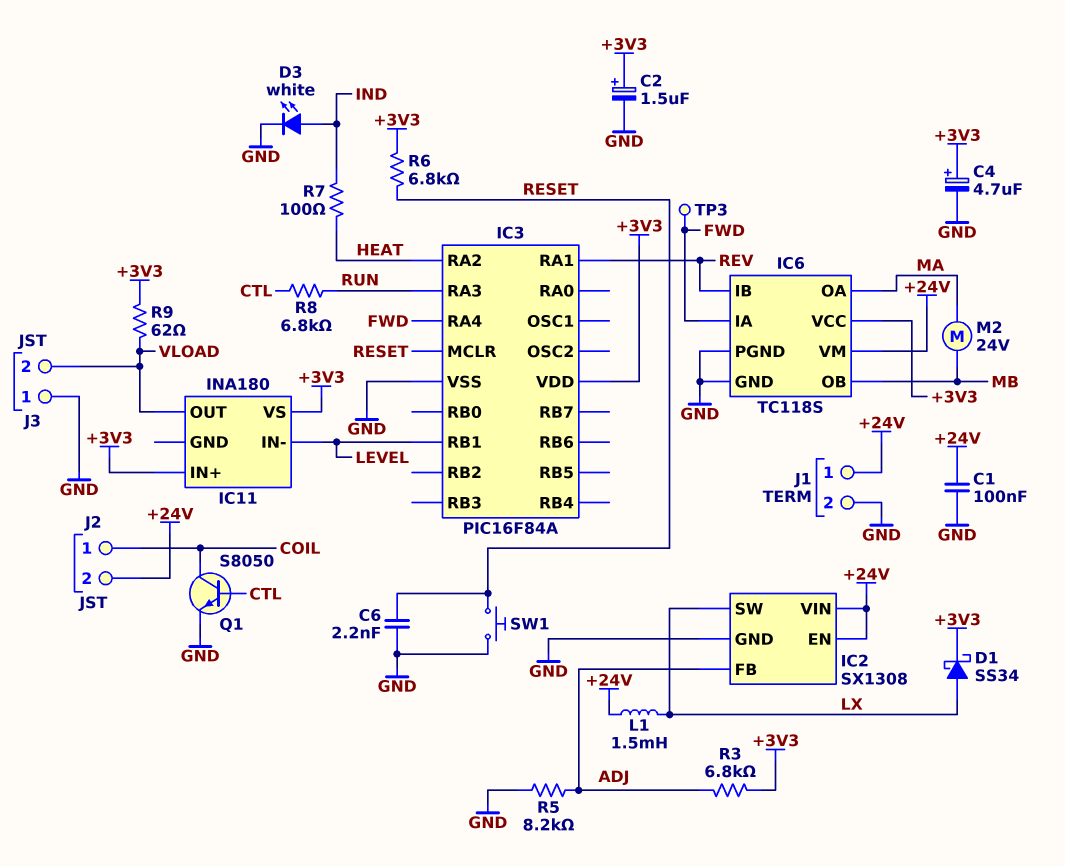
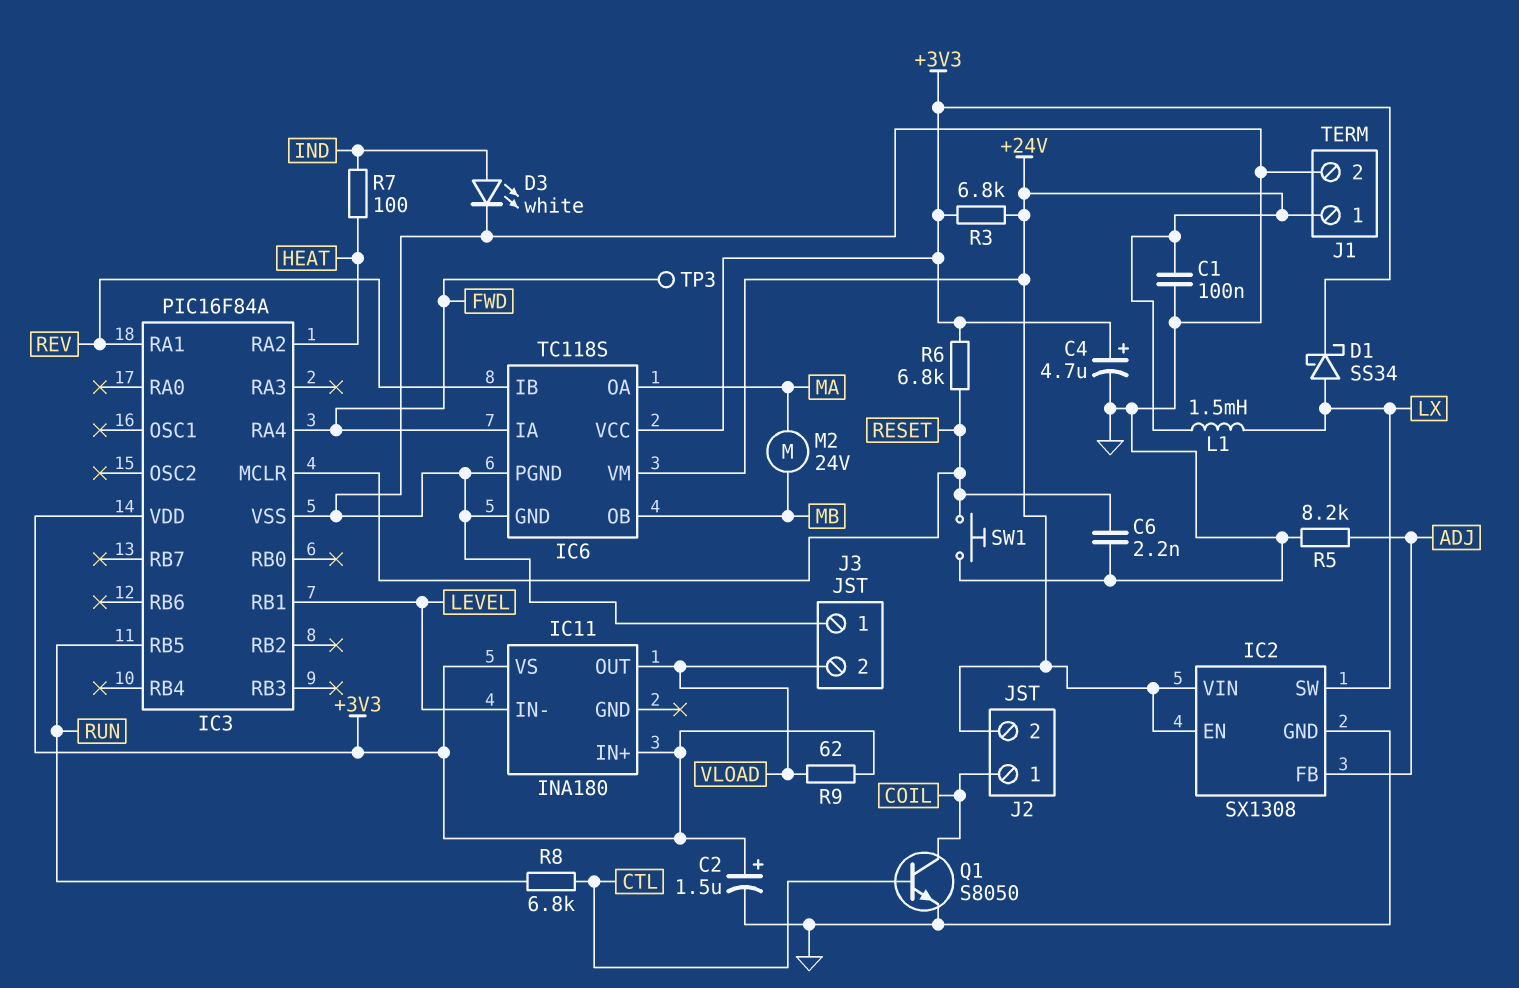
IC3 pin RA3: RUN -> none
IC3 pin RB5: none -> RUN
R3: 6.8k (+3V3, ADJ) -> 6.8k (+3V3, +24V)

